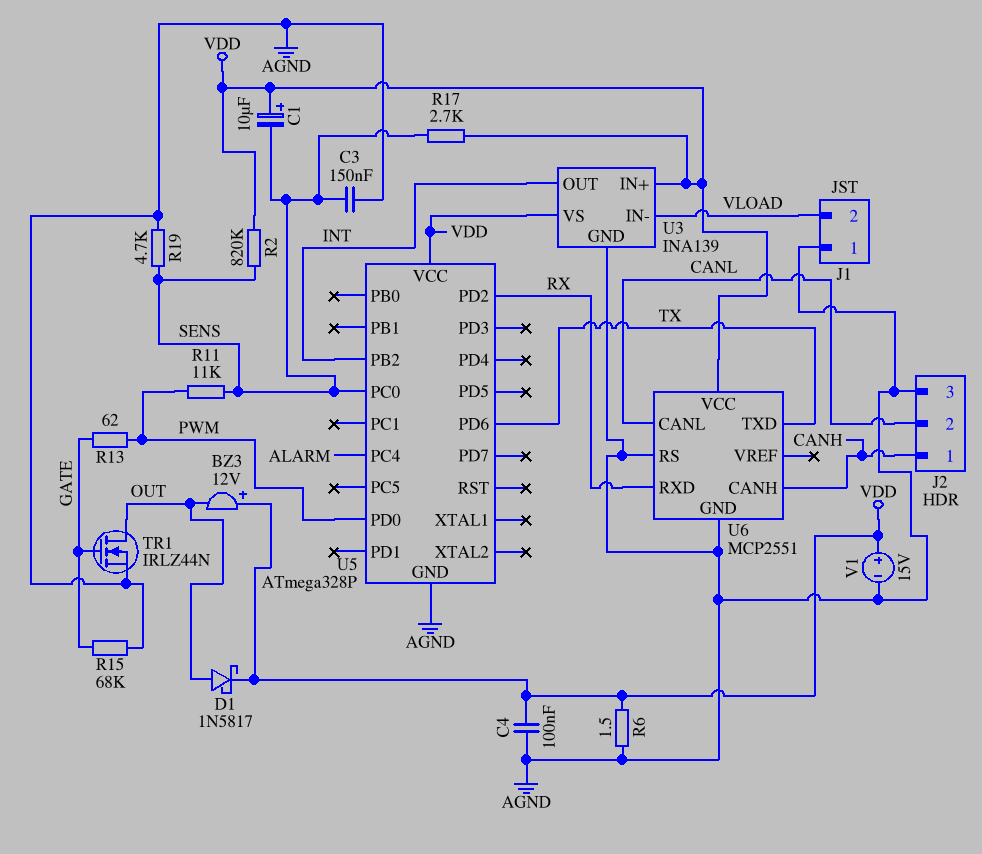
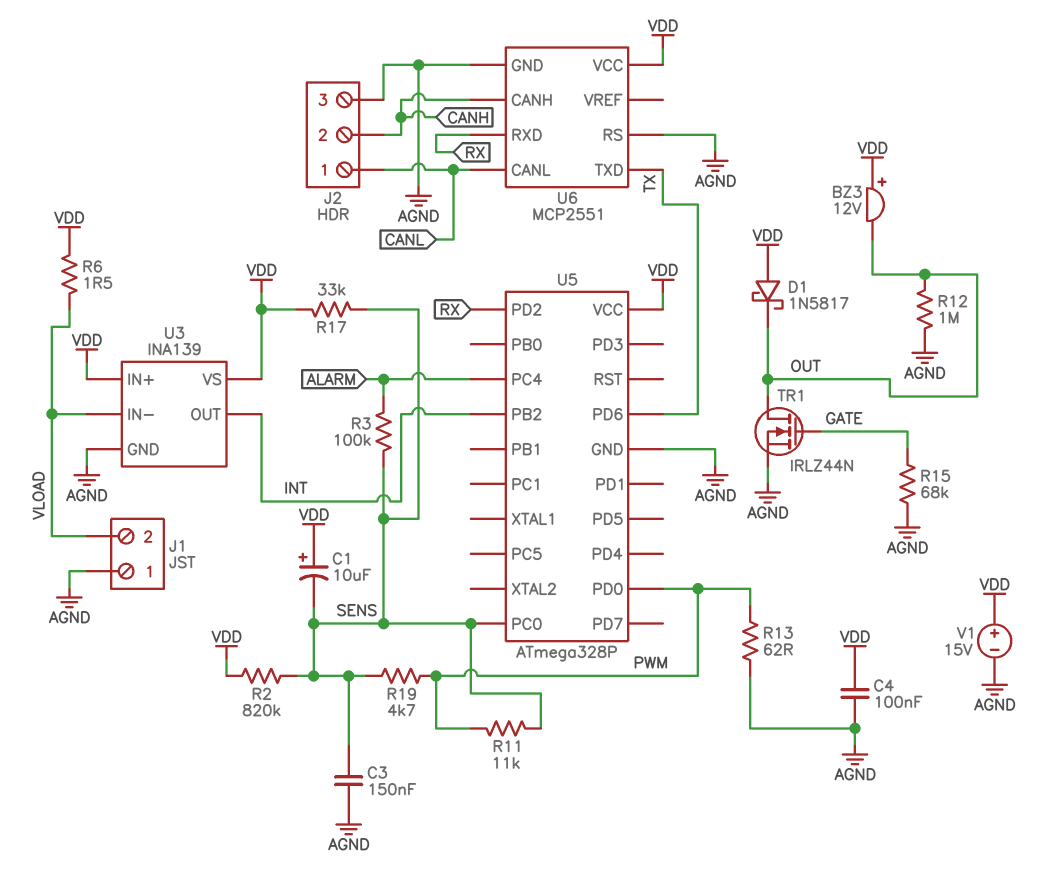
D1: schottky 1N5817 (A OUT, K VDD) -> schottky 1N5817 (A VDD, K OUT)
J2 pin 1: CANH -> CANL
J2 pin 2: CANL -> CANH
R3: none -> 100k (ALARM, SENS)
R6: 1.5 (AGND, VDD) -> 1.5 (VDD, VLOAD)
R12: none -> 1M (AGND, OUT)
R13: 62 (GATE, PWM) -> 62 (AGND, PWM)
R17: 2.7k (SENS, VDD) -> 33k (SENS, VDD)
R19: 4.7k (AGND, SENS) -> 4.7k (PWM, SENS)

